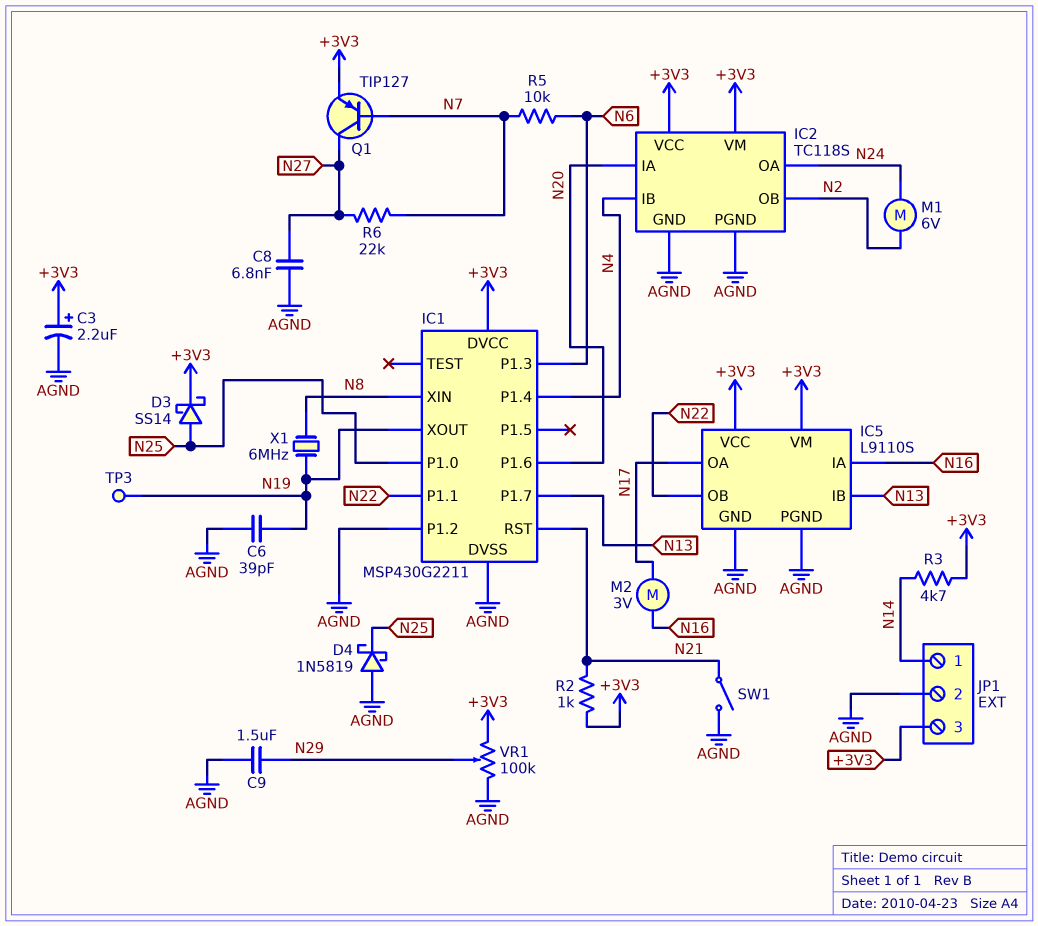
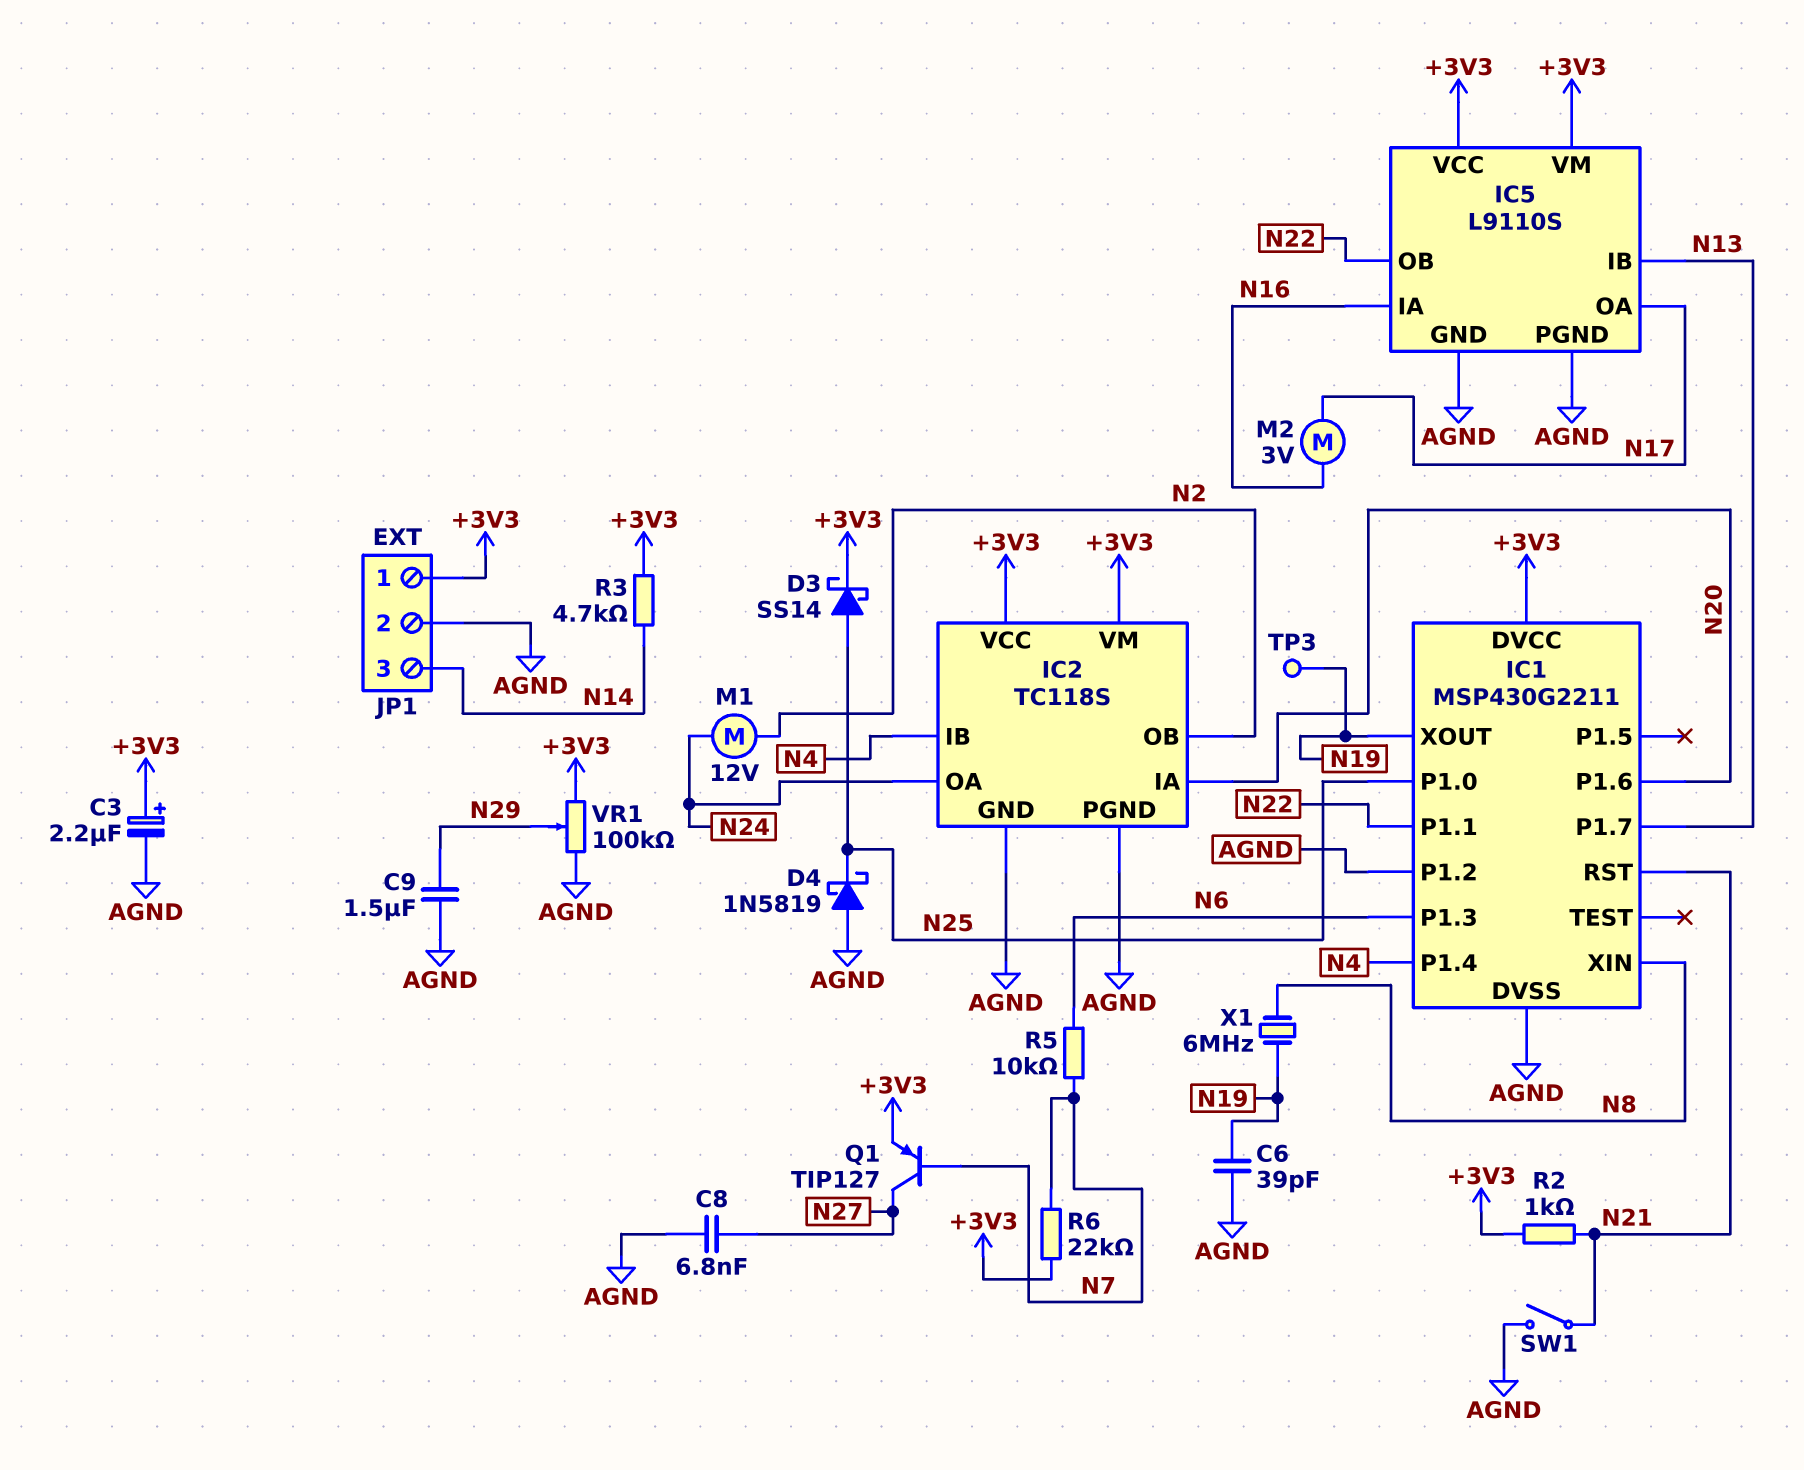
JP1 pin 1: N14 -> +3V3
JP1 pin 3: +3V3 -> N14
M1: motor 6V (N2, N24) -> motor 12V (N2, N24)
R6: 22k (N7, N27) -> 22k (+3V3, N7)

